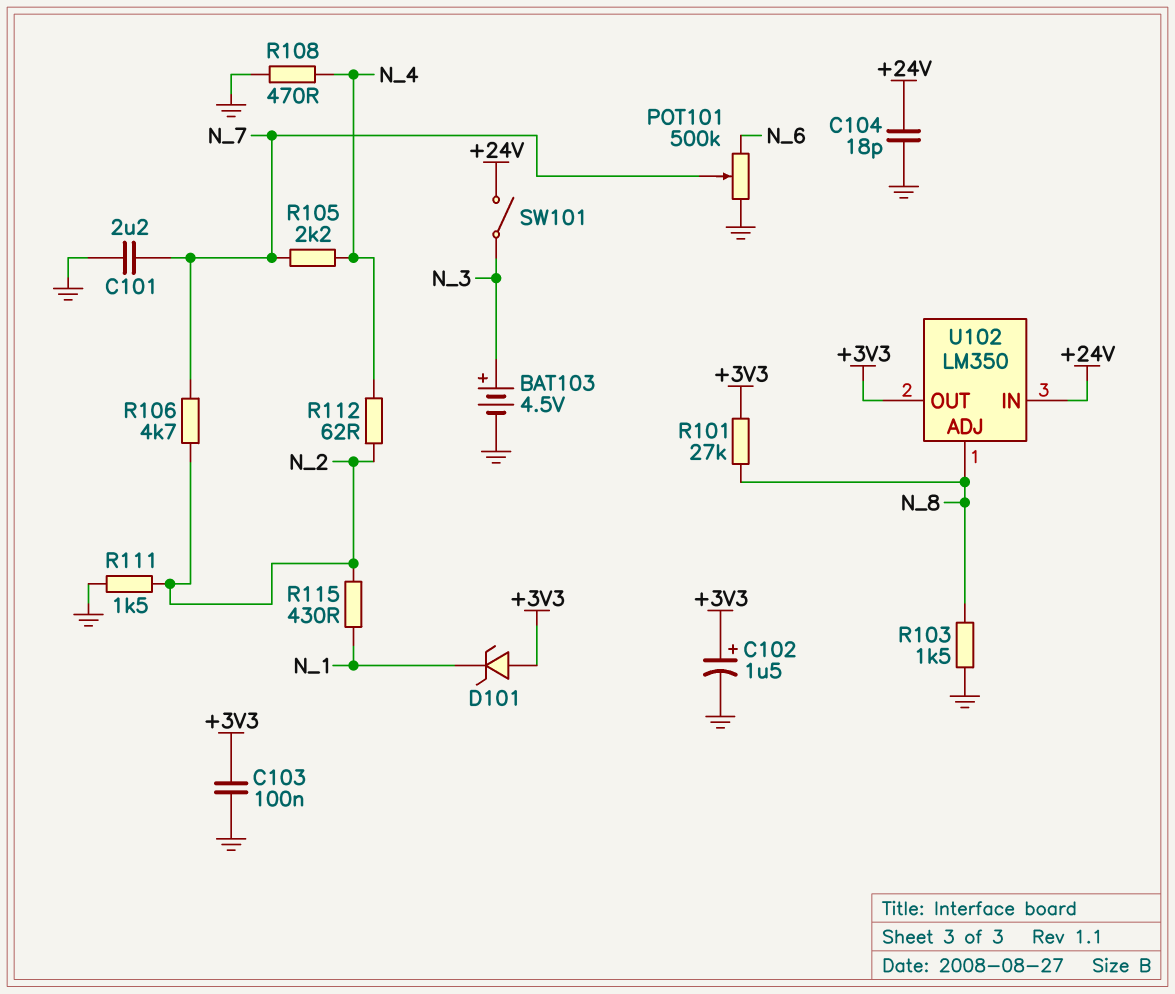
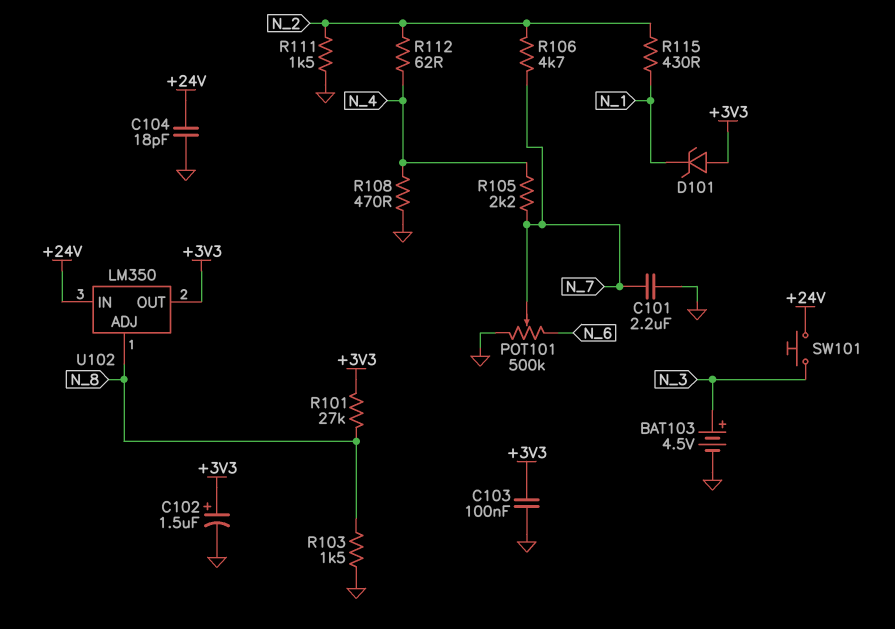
SW101: switch (+24V, N_3) -> button (+24V, N_3)

